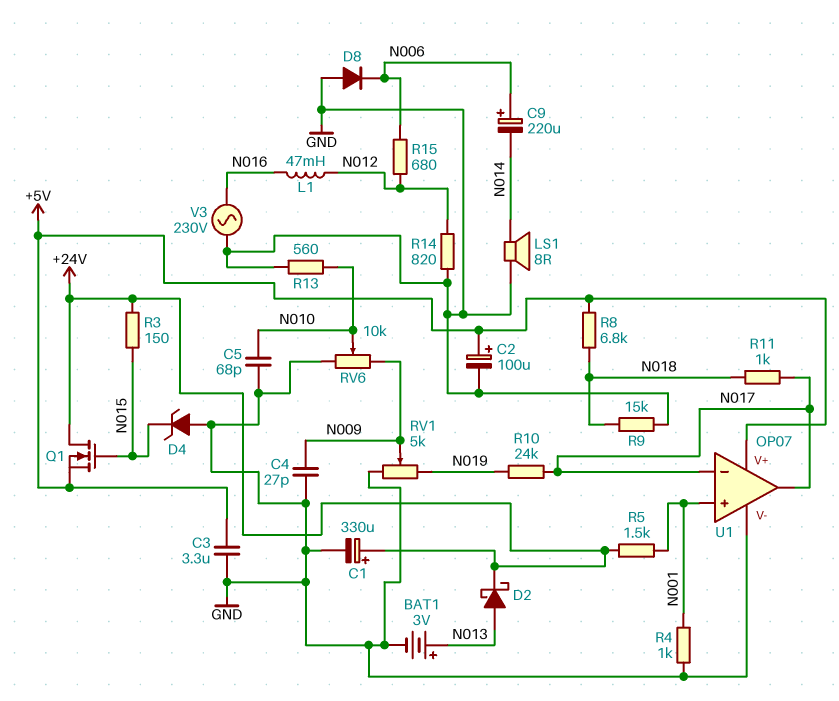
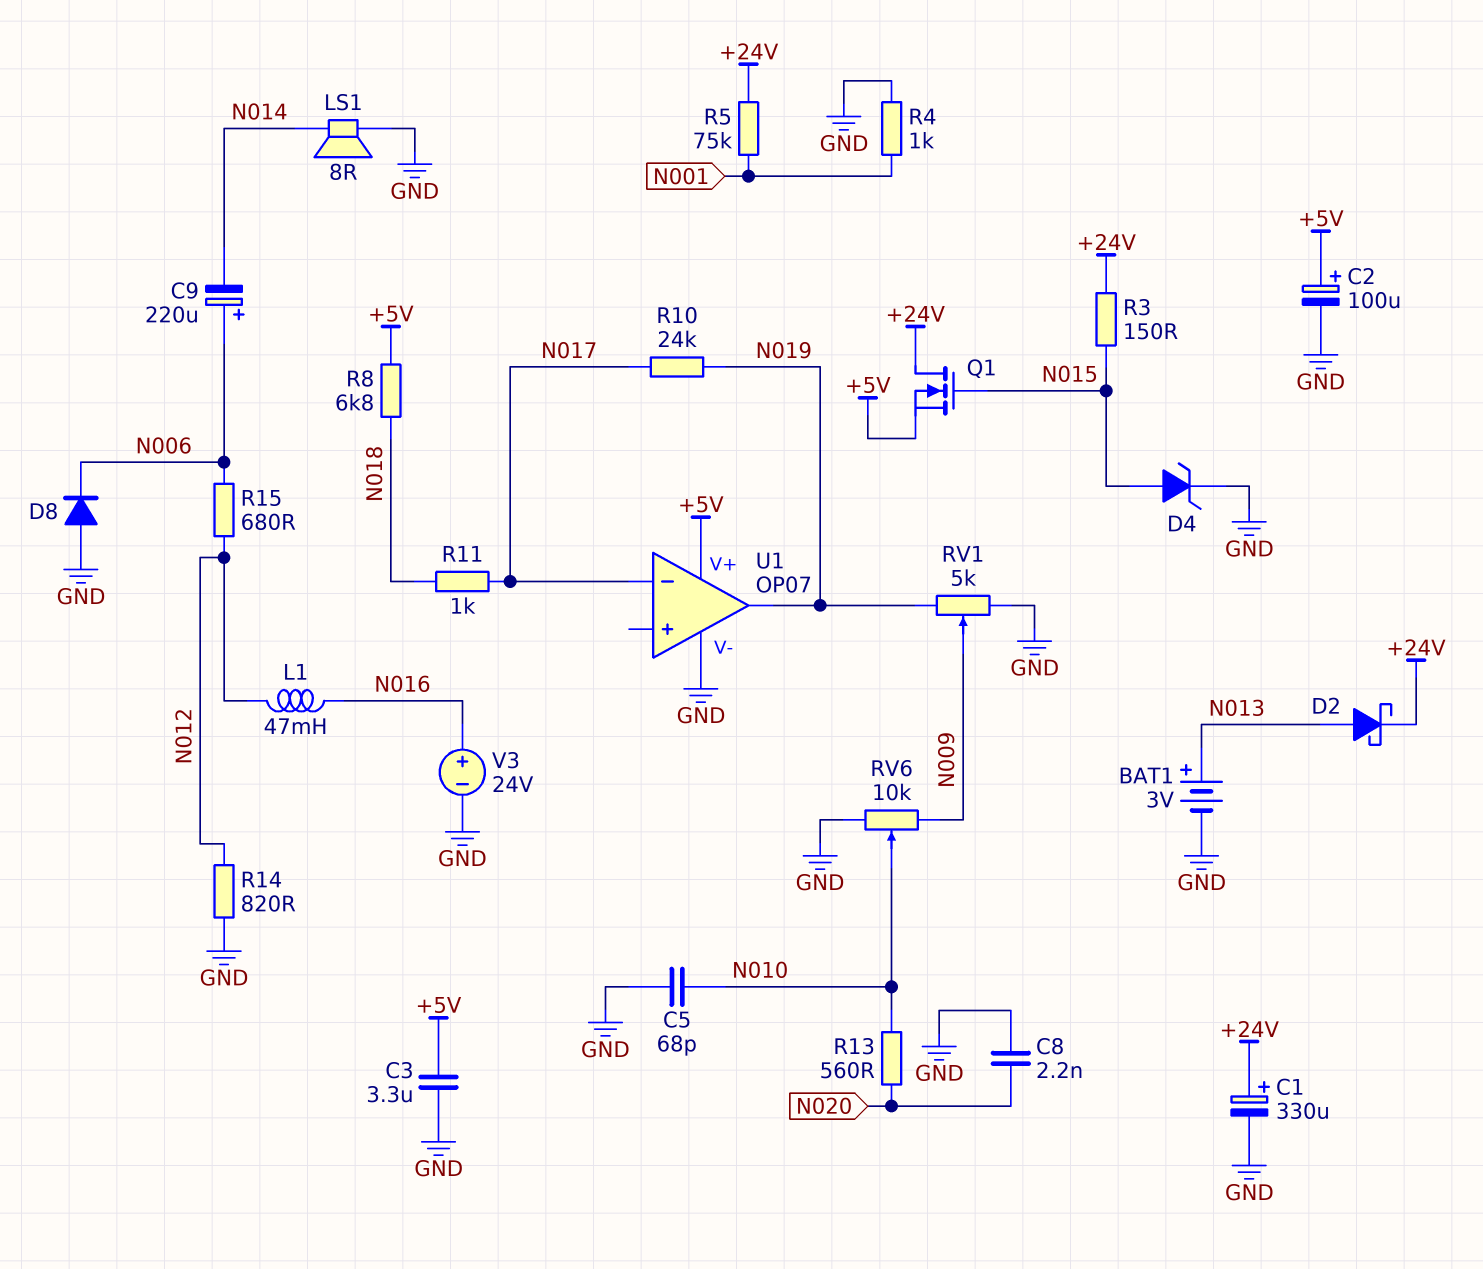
C4: 27pF (GND, N009) -> none
C8: none -> 2.2nF (GND, N020)
D4: zener (A GND, K N015) -> zener (A N015, K GND)
R5: 1.5k (+24V, N001) -> 75k (+24V, N001)
R9: 15k (GND, N018) -> none
R13: 560 (GND, N010) -> 560 (N010, N020)
U1 pin in+: N001 -> none
U1 pin out: N017 -> N019
V3: AC 230V (GND, N016) -> 24V (plus N016, minus GND)

